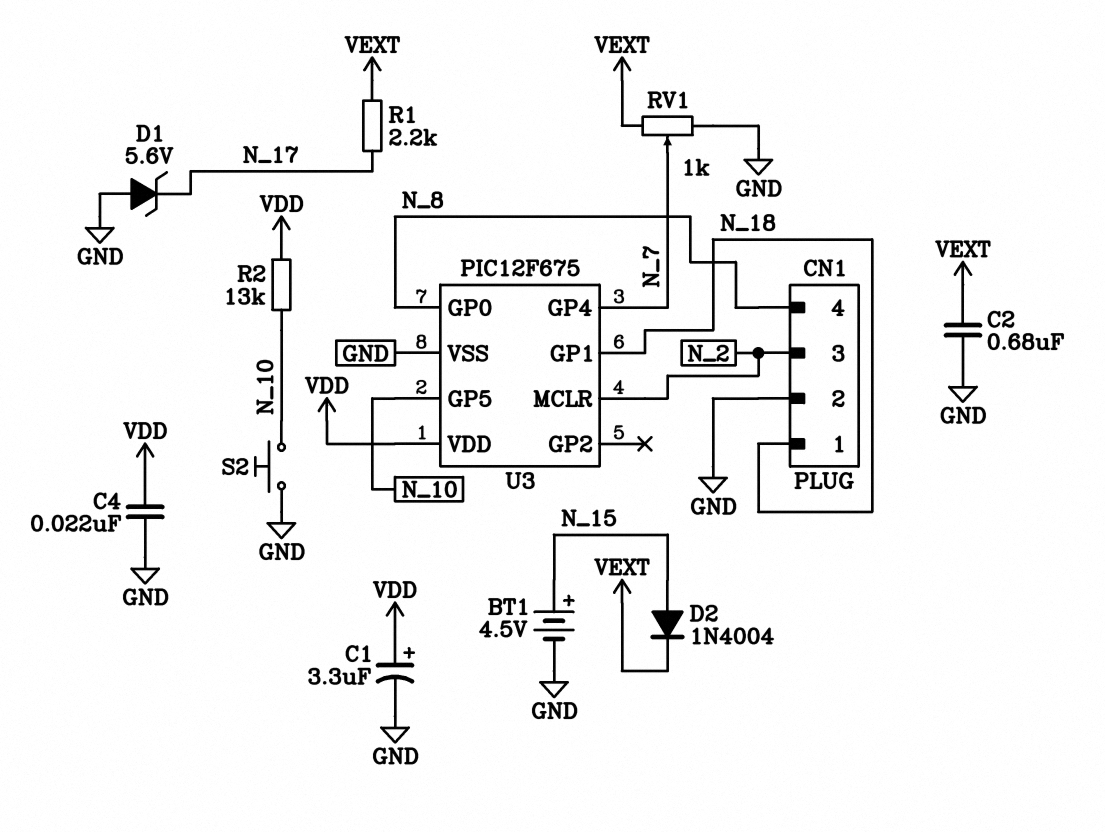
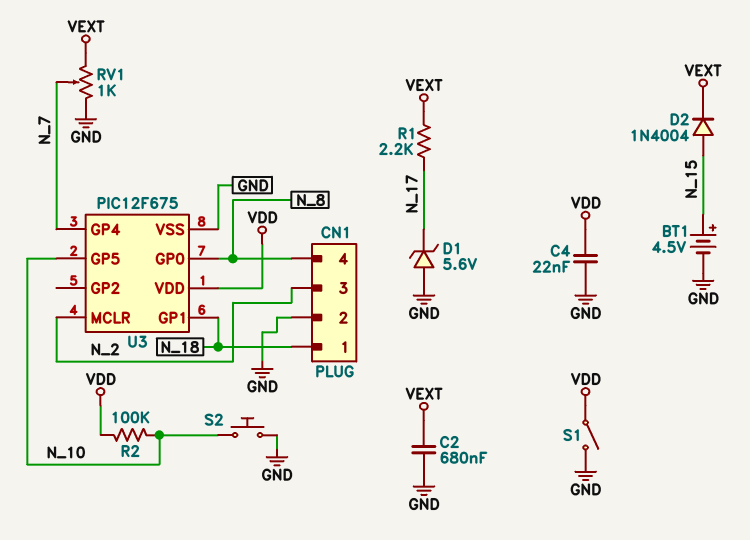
C1: 3.3uF (plus VDD, minus GND) -> none
R2: 13k (N_10, VDD) -> 100k (N_10, VDD)
S1: none -> switch (GND, VDD)

